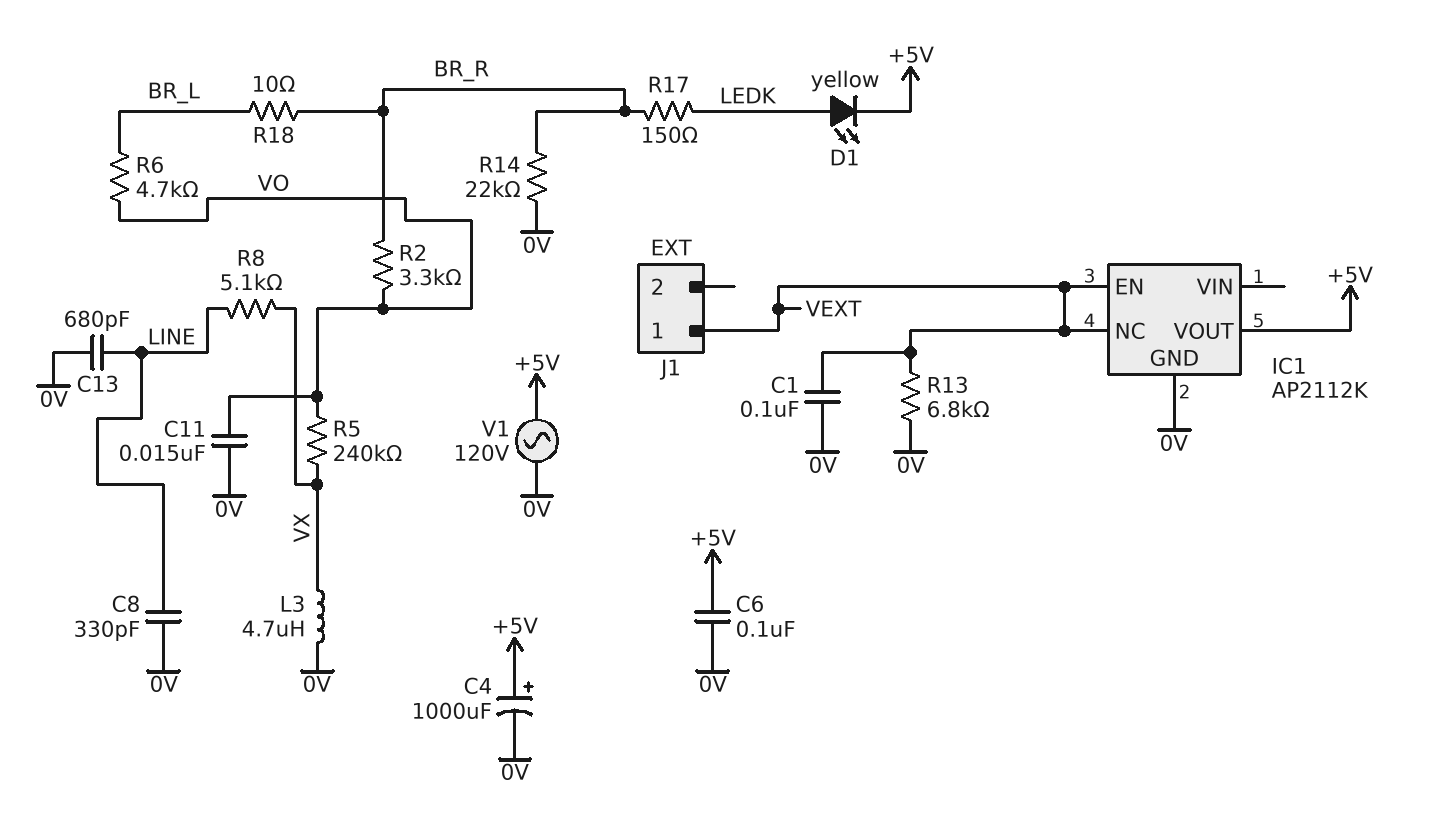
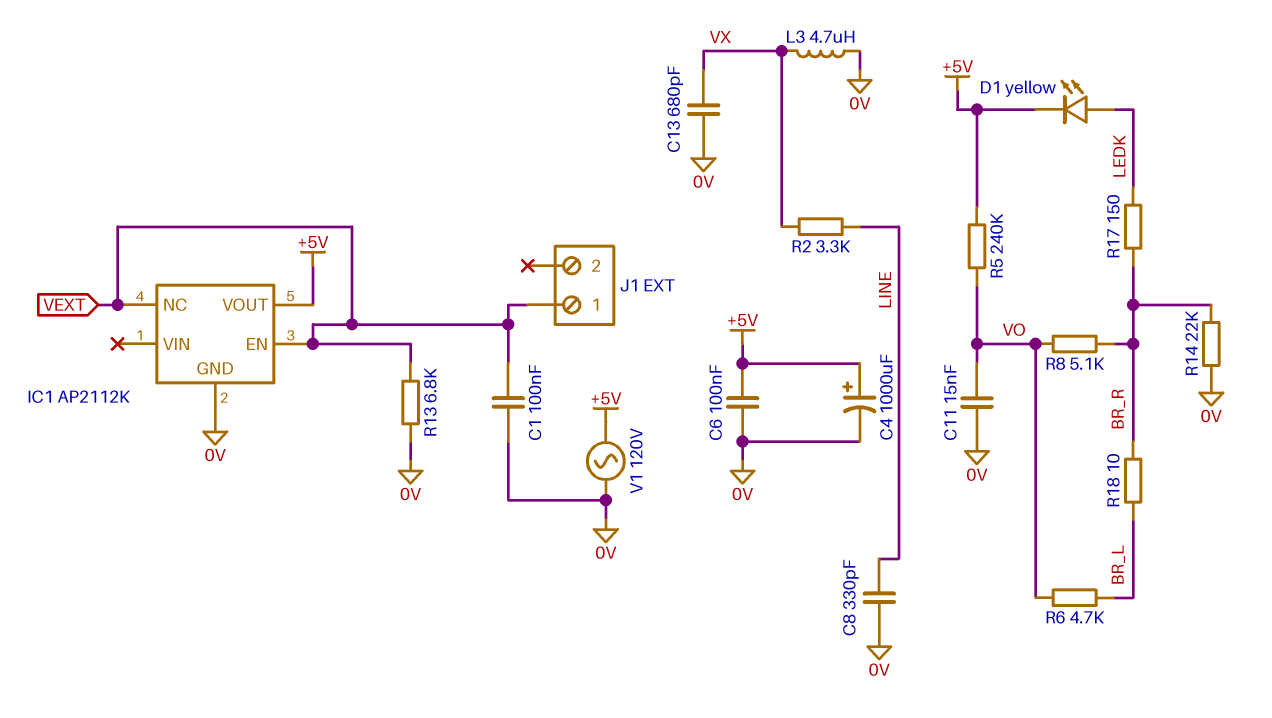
C13: 680pF (0V, LINE) -> 680pF (0V, VX)
R2: 3.3k (BR_R, VO) -> 3.3k (LINE, VX)
R5: 240k (VO, VX) -> 240k (+5V, VO)
R8: 5.1k (LINE, VX) -> 5.1k (BR_R, VO)

